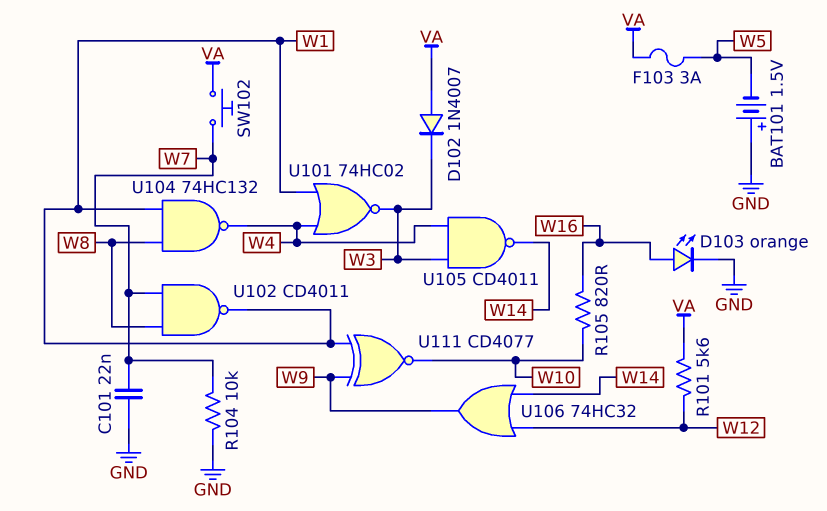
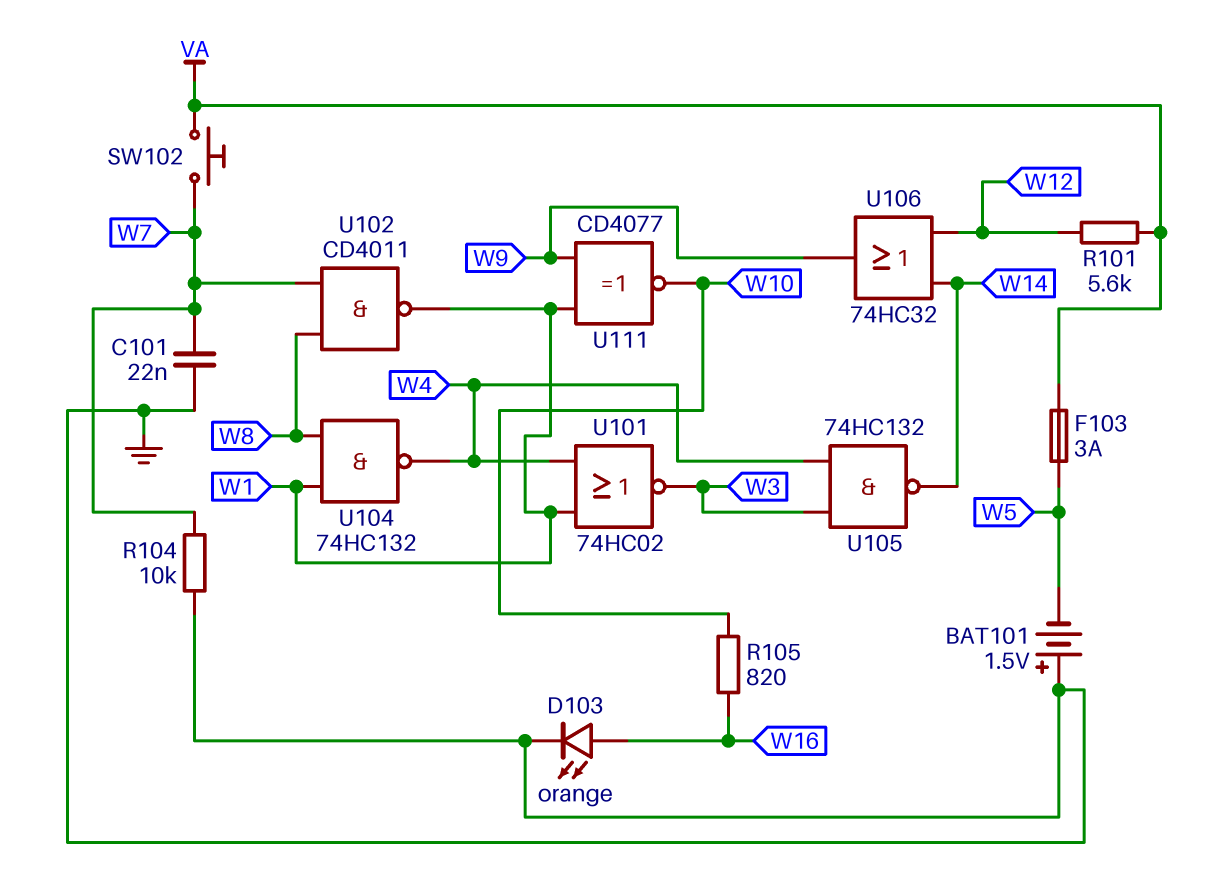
D102: diode 1N4007 (A VA, K W3) -> none
U105: NAND CD4011 (in W3, in W4, out W14) -> NAND 74HC132 (in W3, in W4, out W14)

